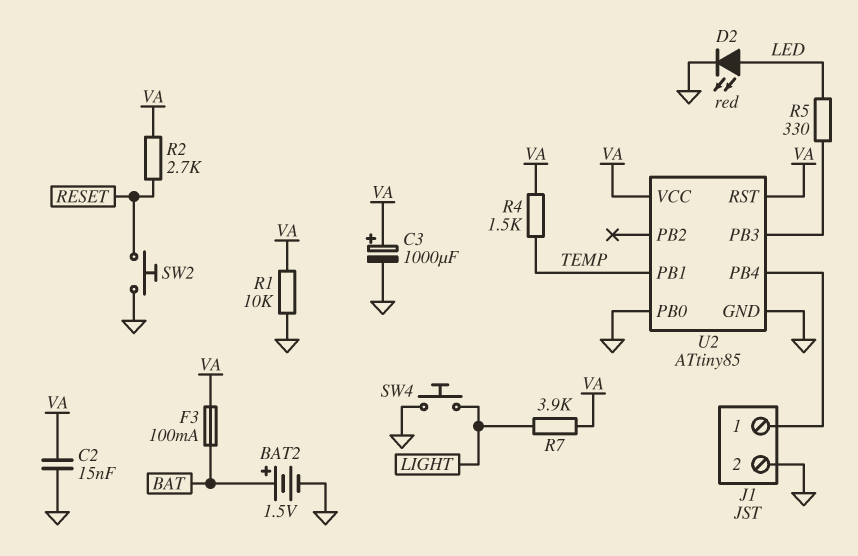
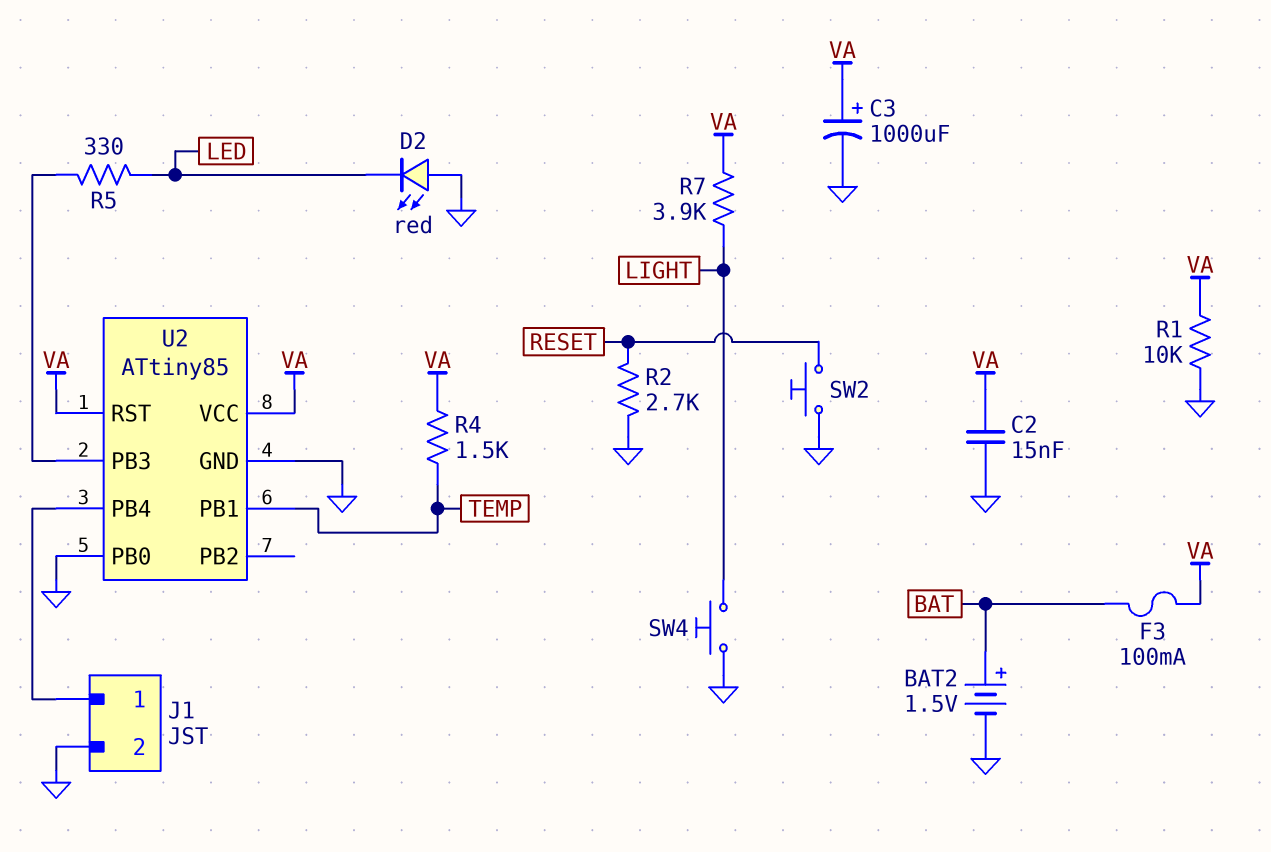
D2: LED red (A LED, K GND) -> LED red (A GND, K LED)
R2: 2.7k (RESET, VA) -> 2.7k (GND, RESET)

